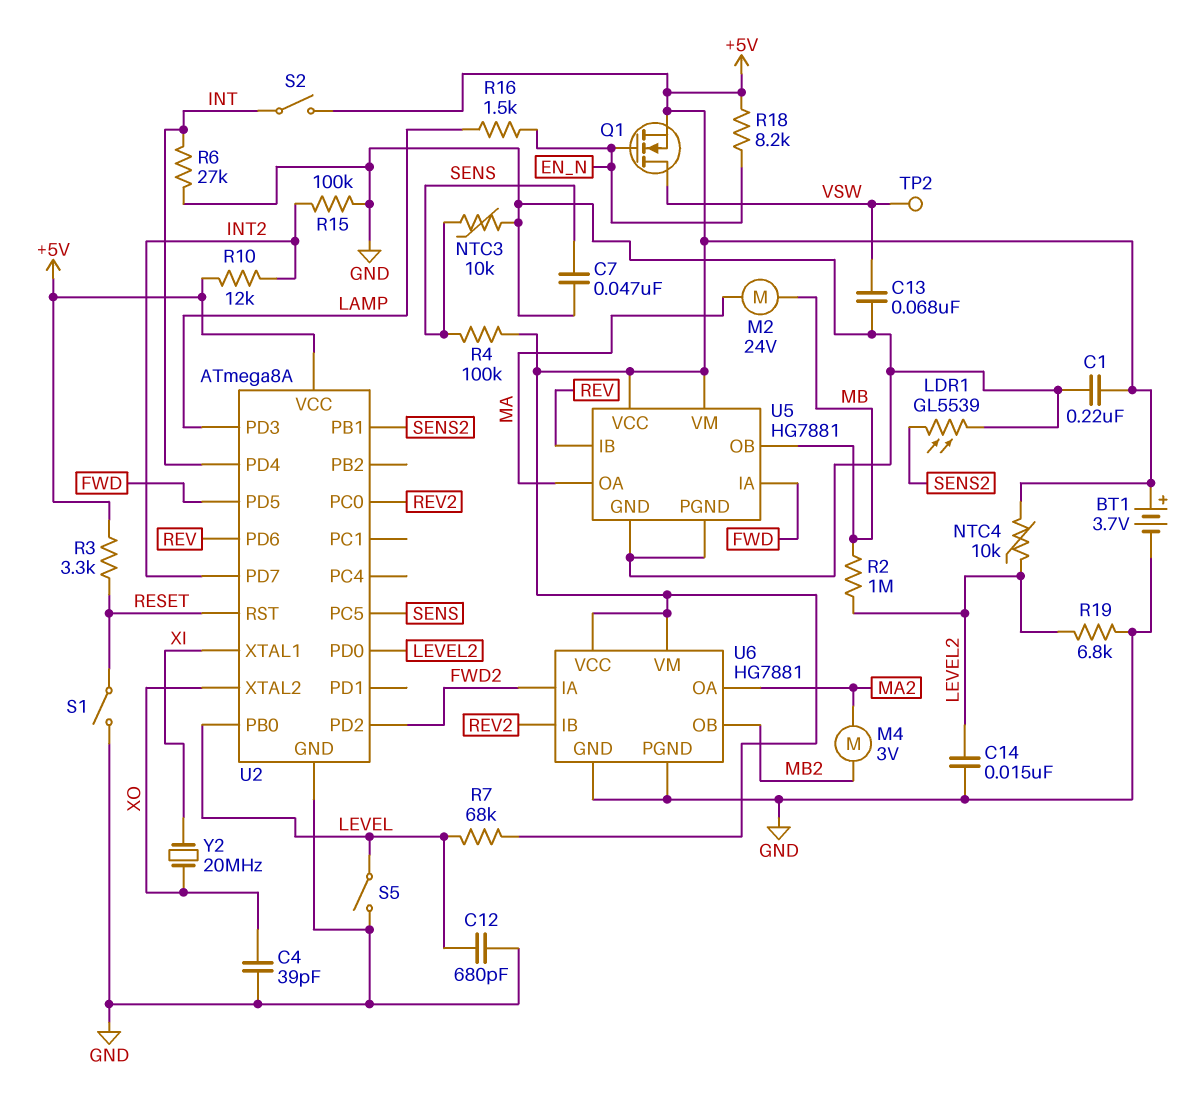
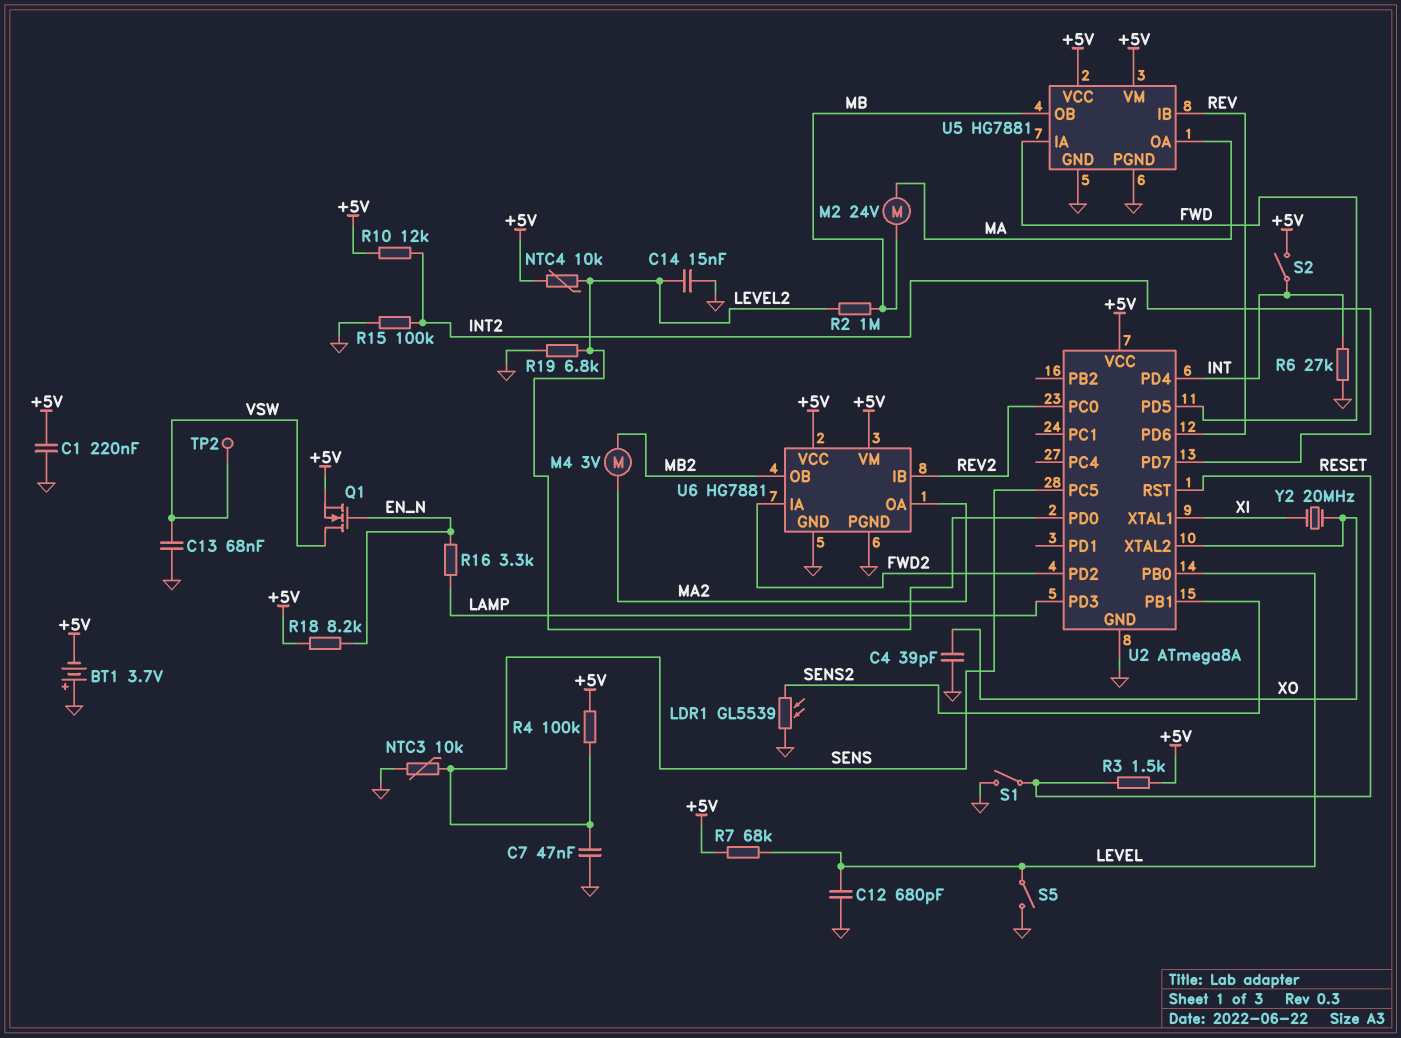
BT1: 3.7V (plus +5V, minus GND) -> 3.7V (plus GND, minus +5V)
R3: 3.3k (+5V, RESET) -> 1.5k (+5V, RESET)
R16: 1.5k (EN_N, LAMP) -> 3.3k (EN_N, LAMP)

